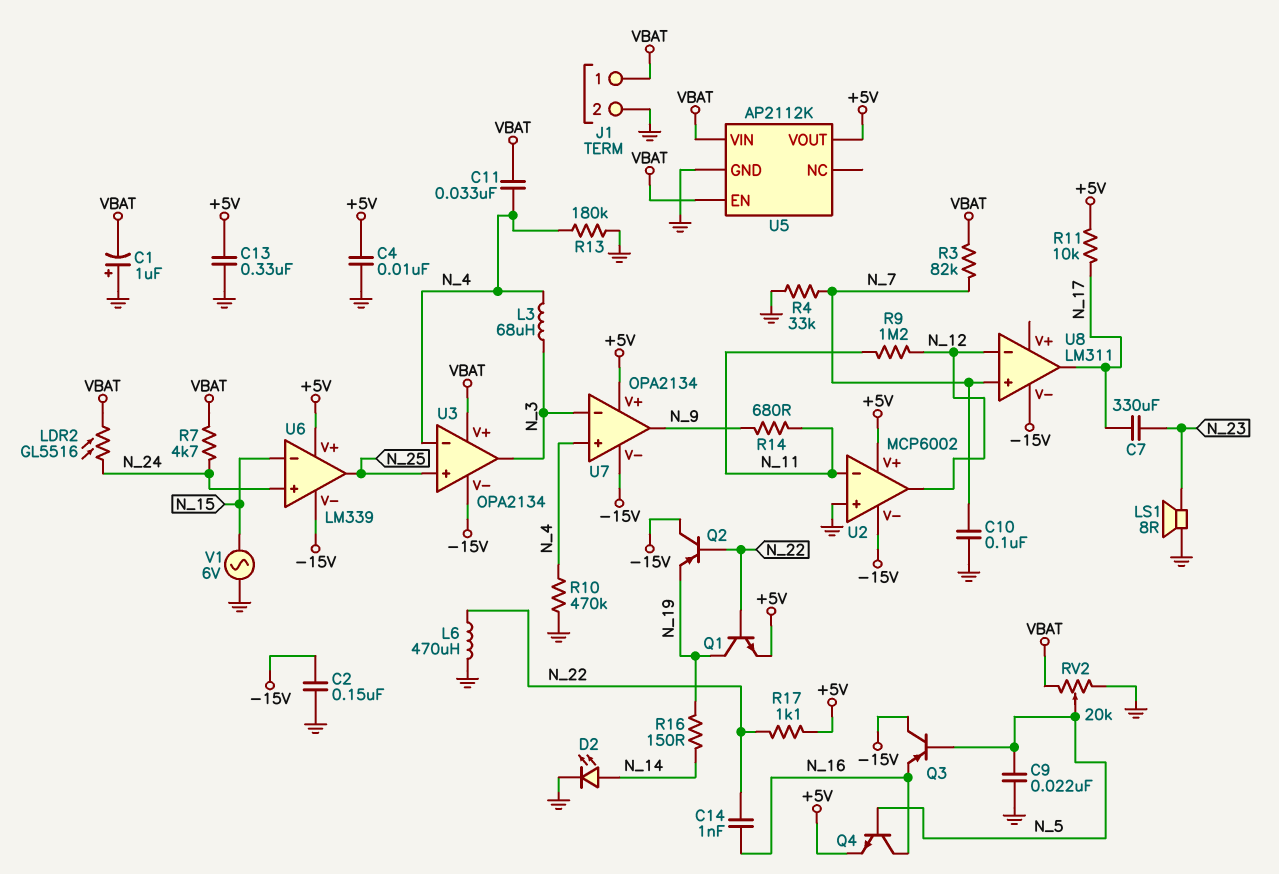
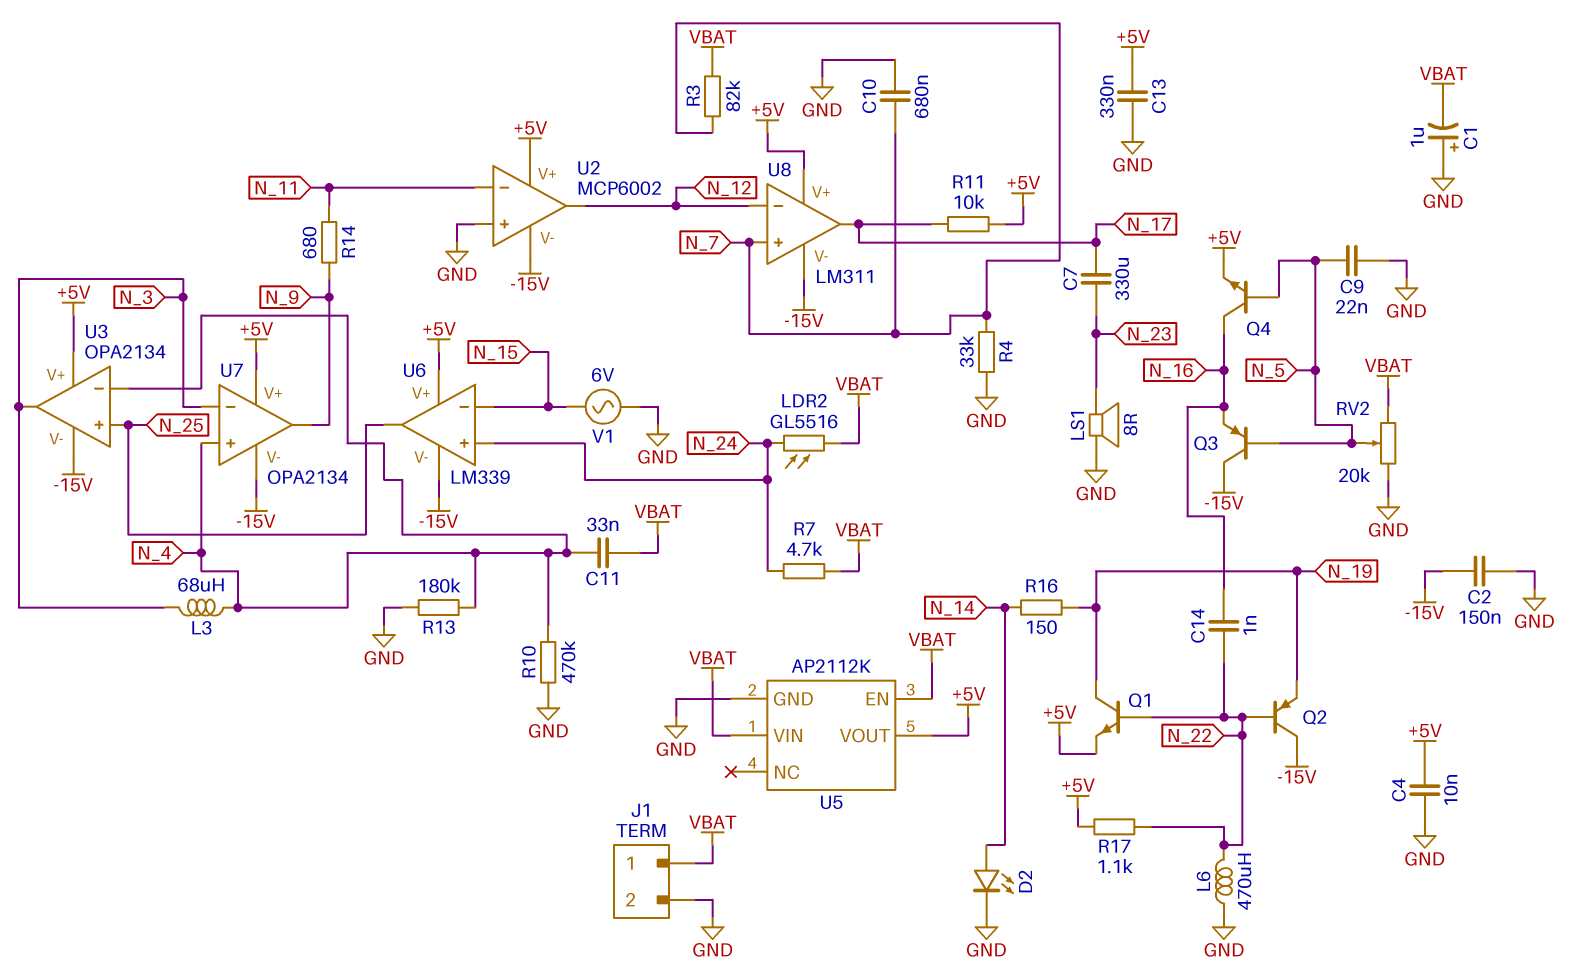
C10: 100nF (GND, N_7) -> 680nF (GND, N_7)
R9: 1.2M (N_11, N_12) -> none
U3 pin V+: VBAT -> +5V
U8 pin V+: none -> +5V

